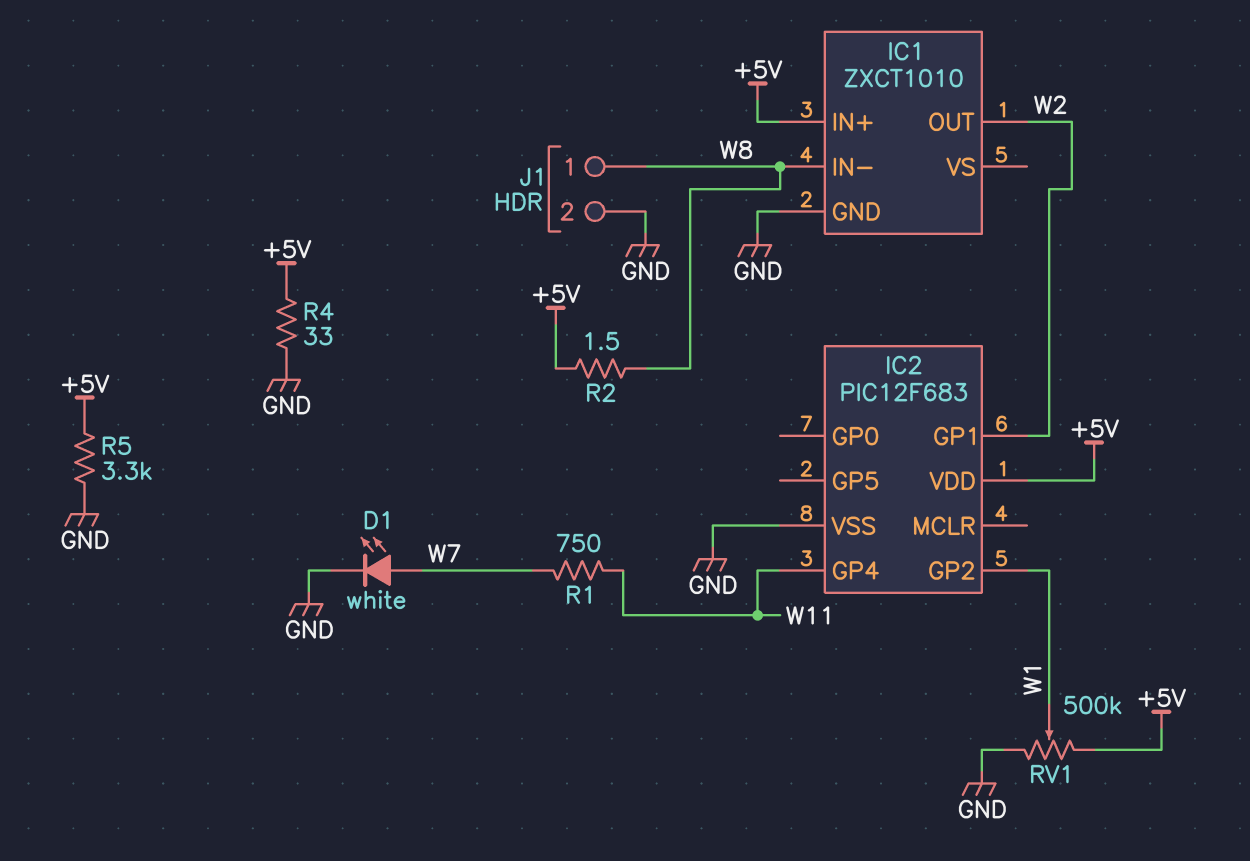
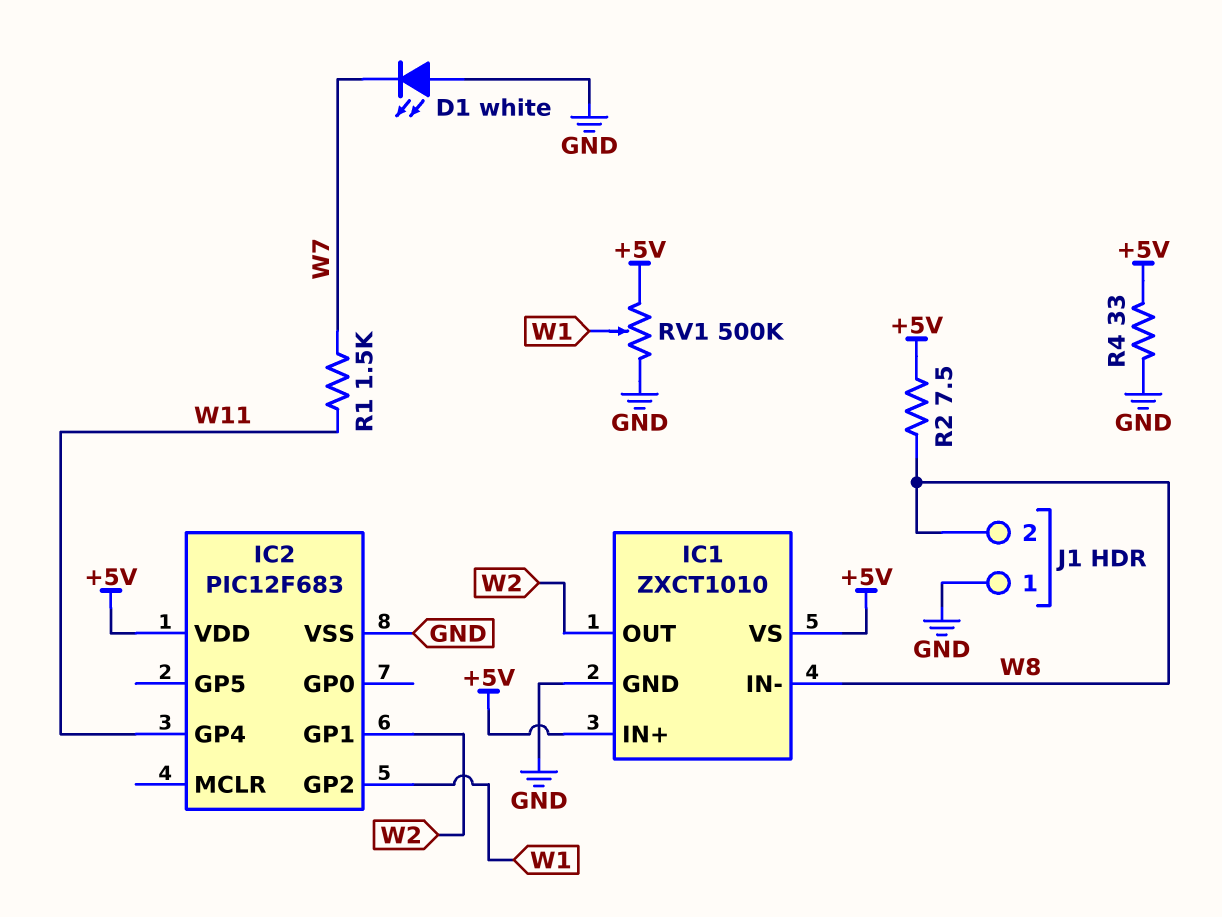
D1: LED white (A W7, K GND) -> LED white (A GND, K W7)
IC1 pin VS: none -> +5V
J1 pin 1: W8 -> GND
J1 pin 2: GND -> W8
R1: 750 (W7, W11) -> 1.5k (W7, W11)
R2: 1.5 (+5V, W8) -> 7.5 (+5V, W8)
R5: 3.3k (+5V, GND) -> none

